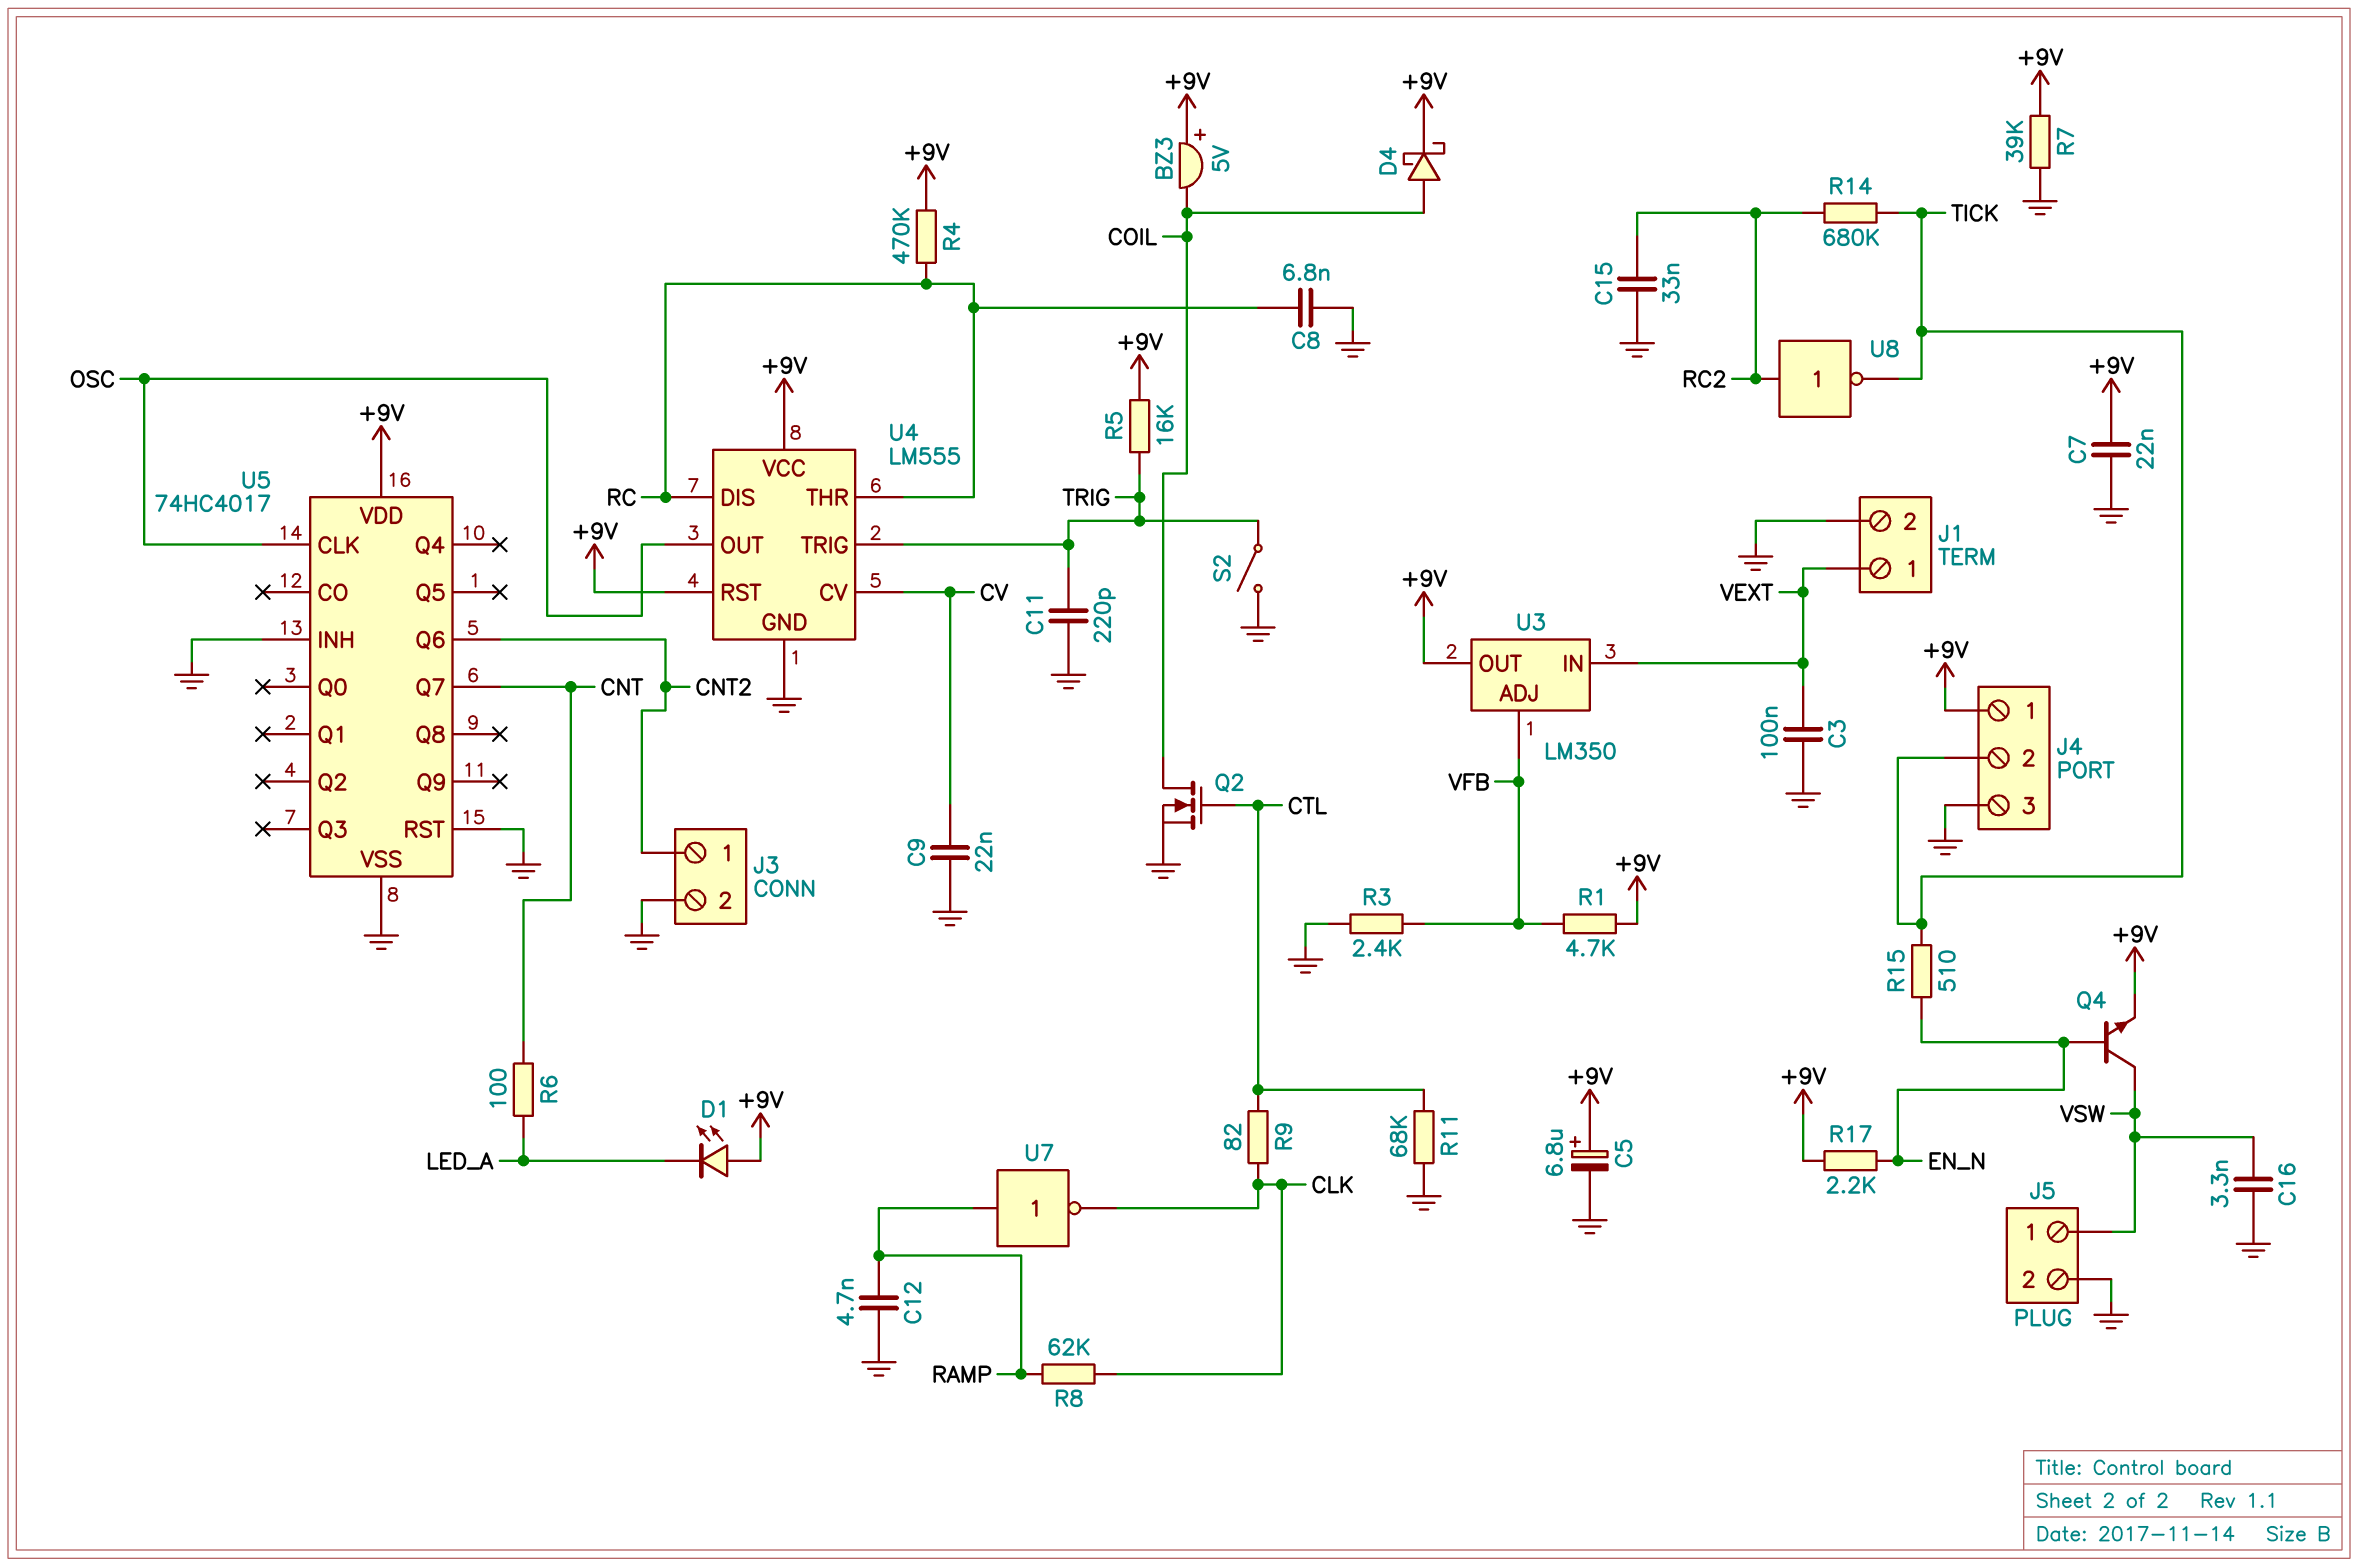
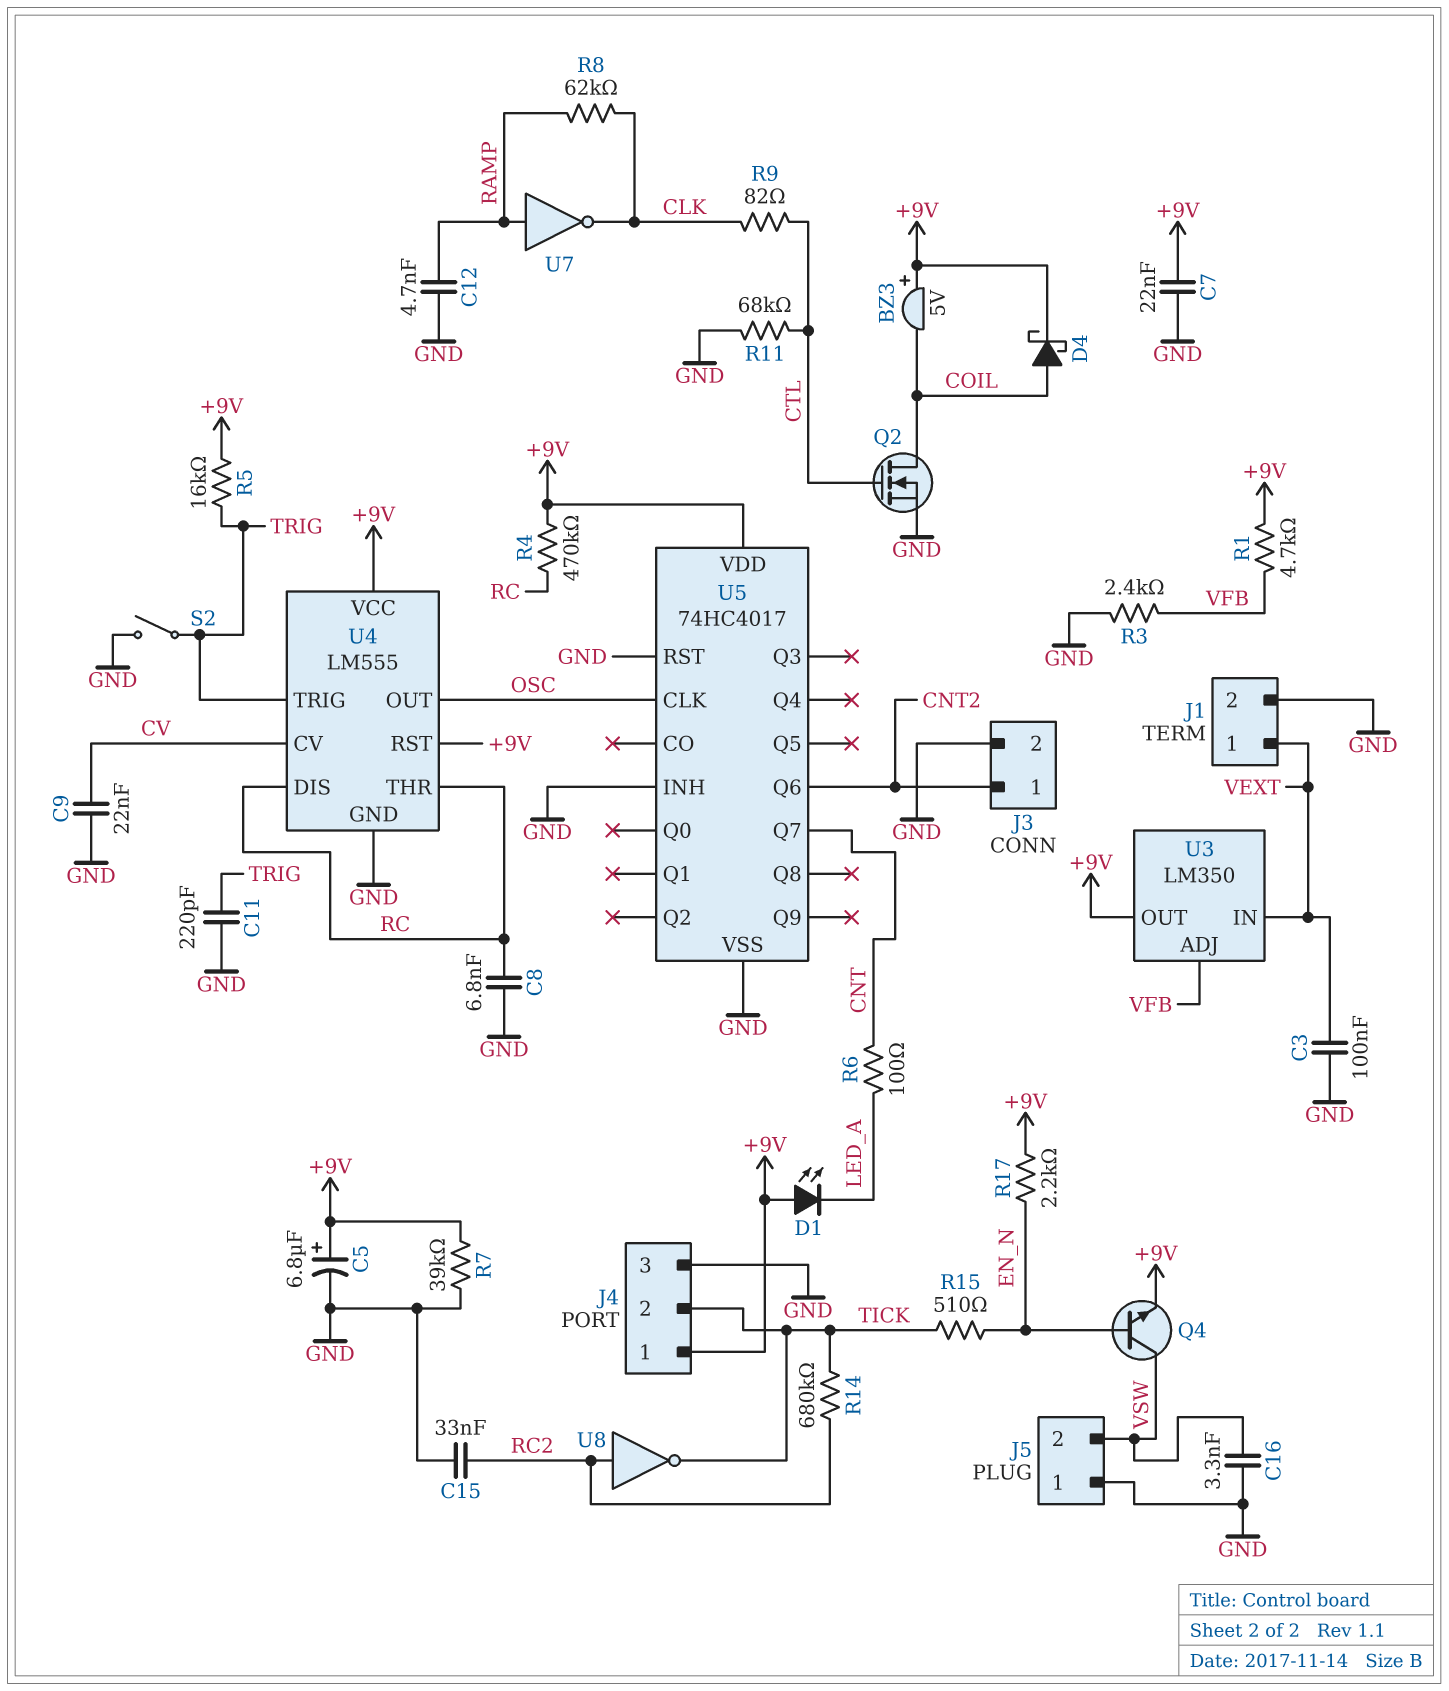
J5 pin 1: VSW -> GND
J5 pin 2: GND -> VSW

